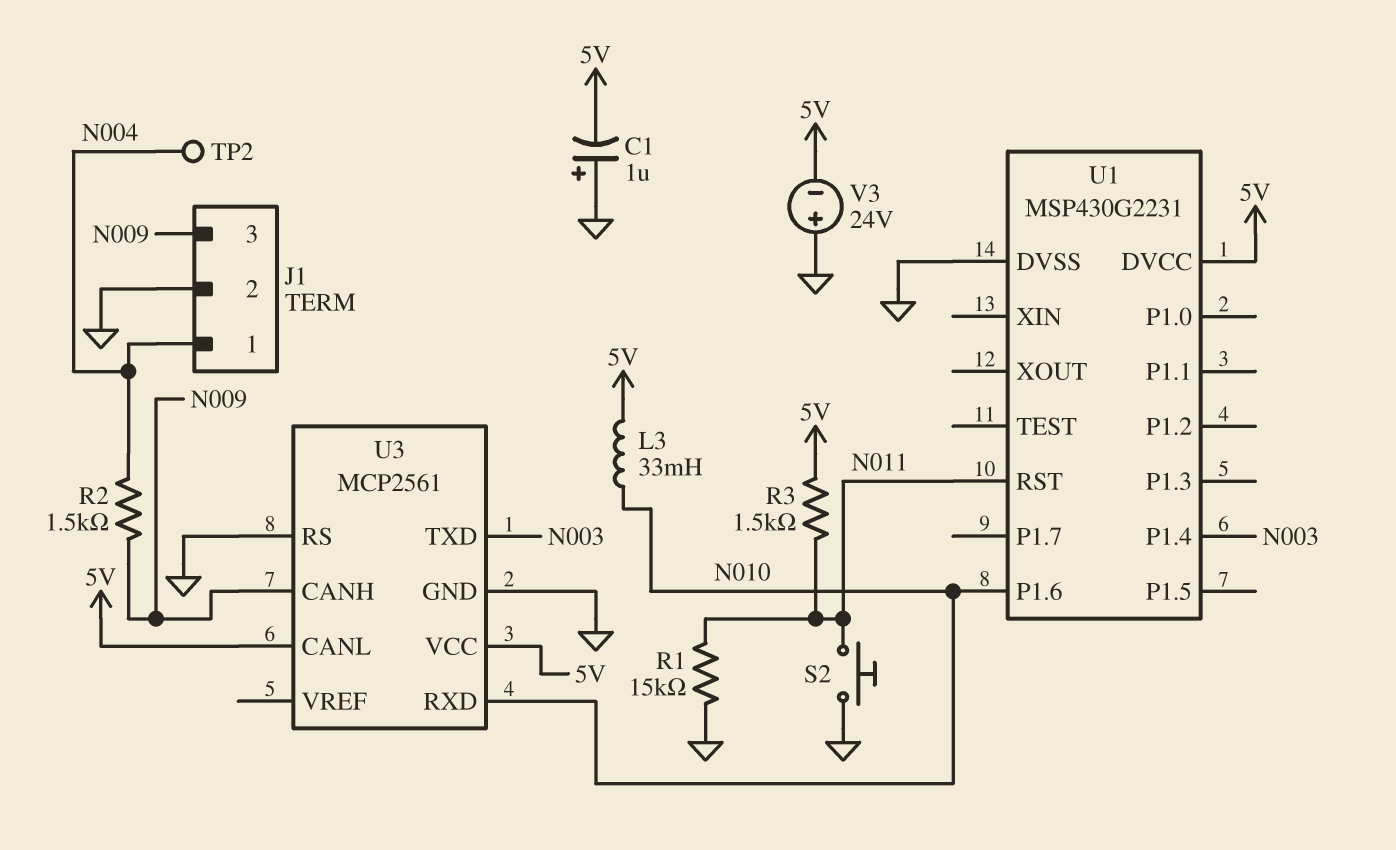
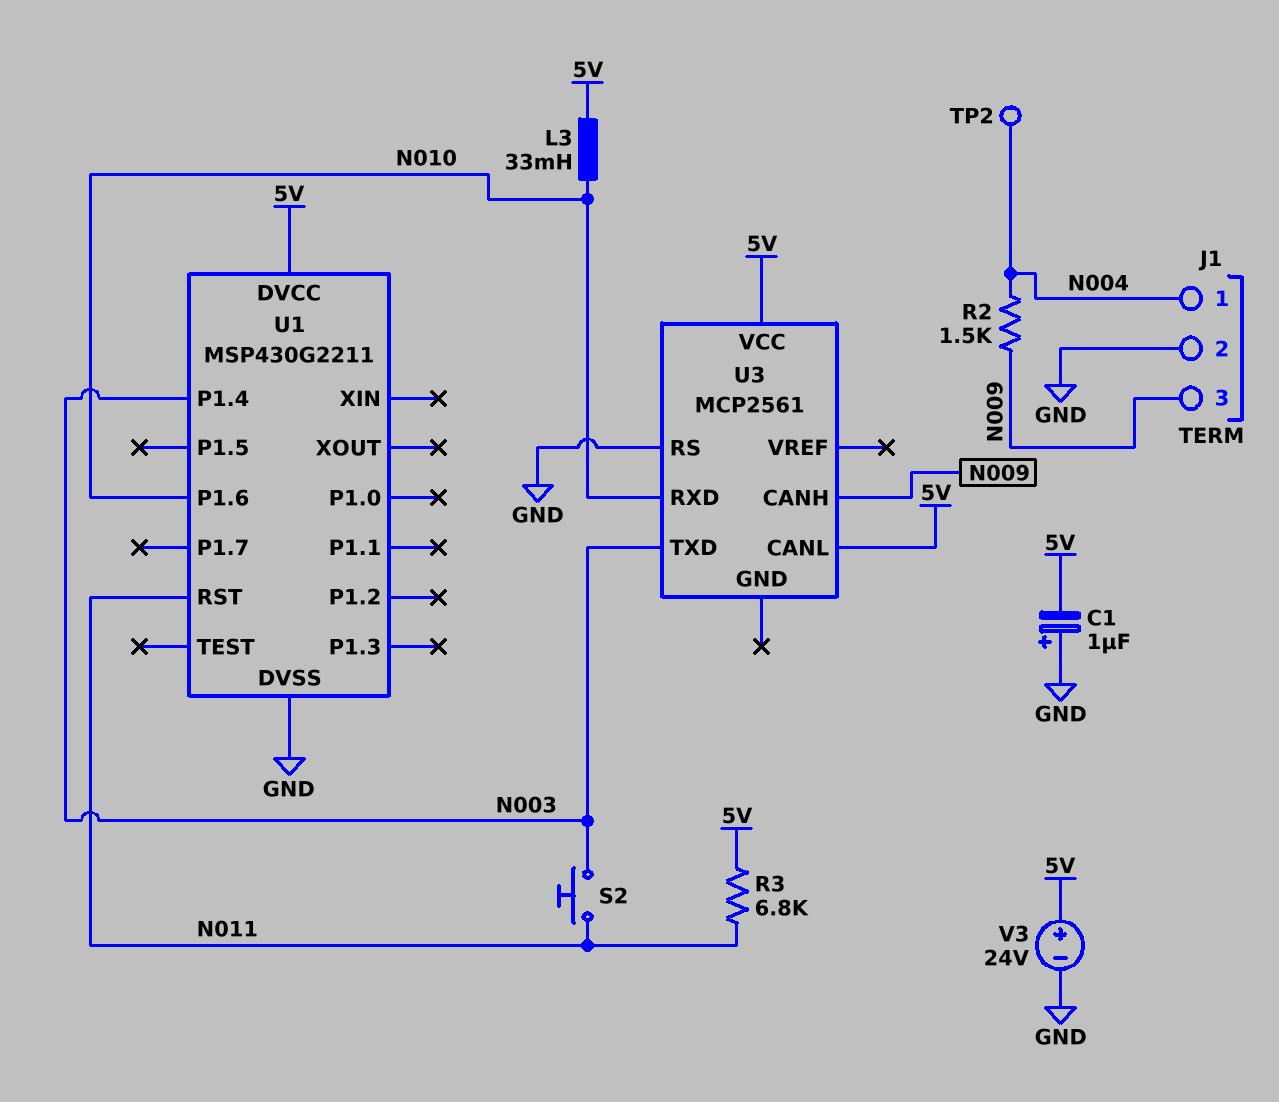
R1: 15k (GND, N011) -> none
R3: 1.5k (5V, N011) -> 6.8k (5V, N011)
S2: button (GND, N011) -> button (N003, N011)
U1: MSP430G2231 -> MSP430G2211
U3 pin GND: GND -> none
V3: 24V (plus GND, minus 5V) -> 24V (plus 5V, minus GND)

